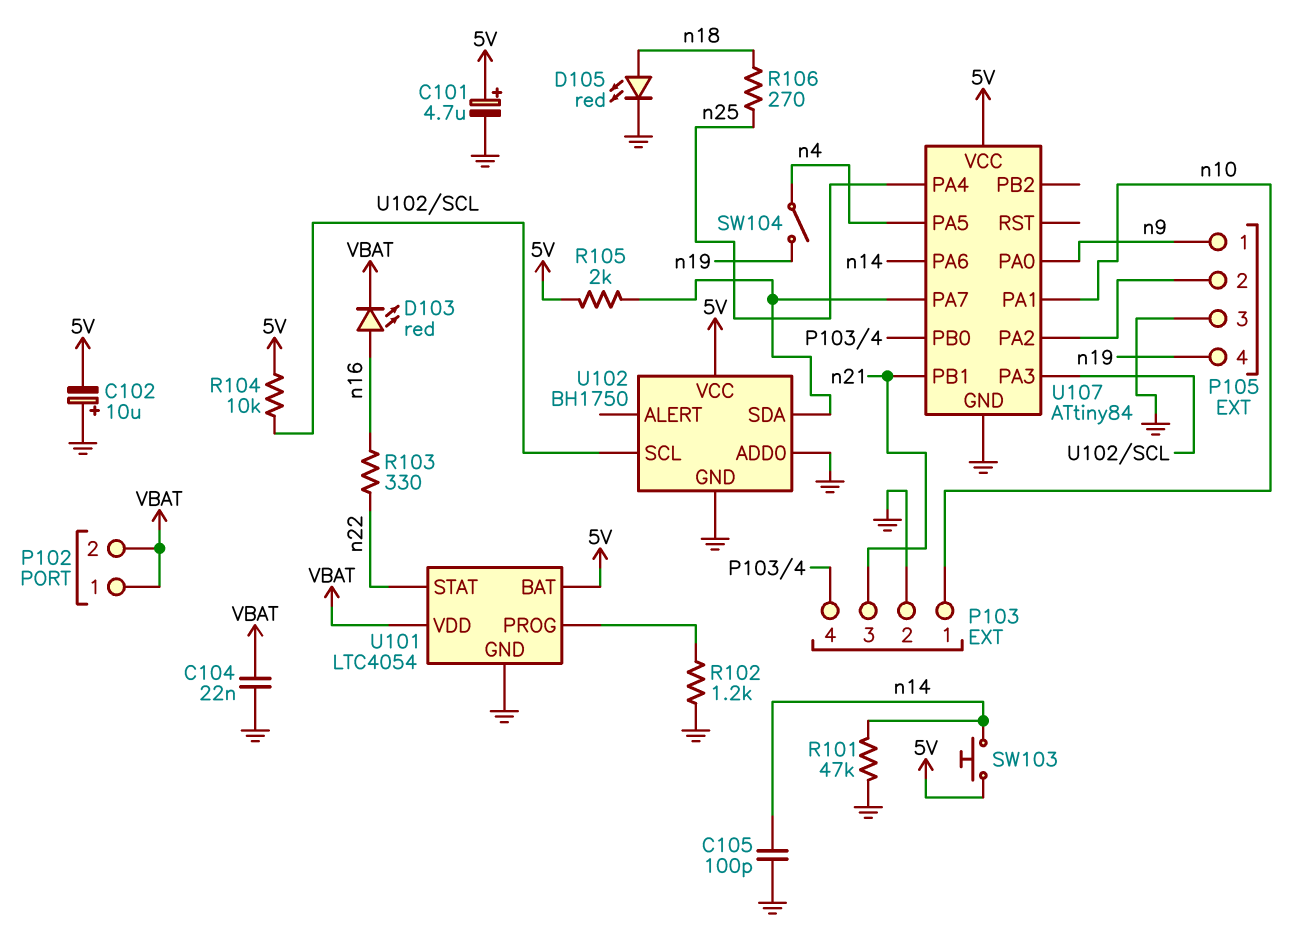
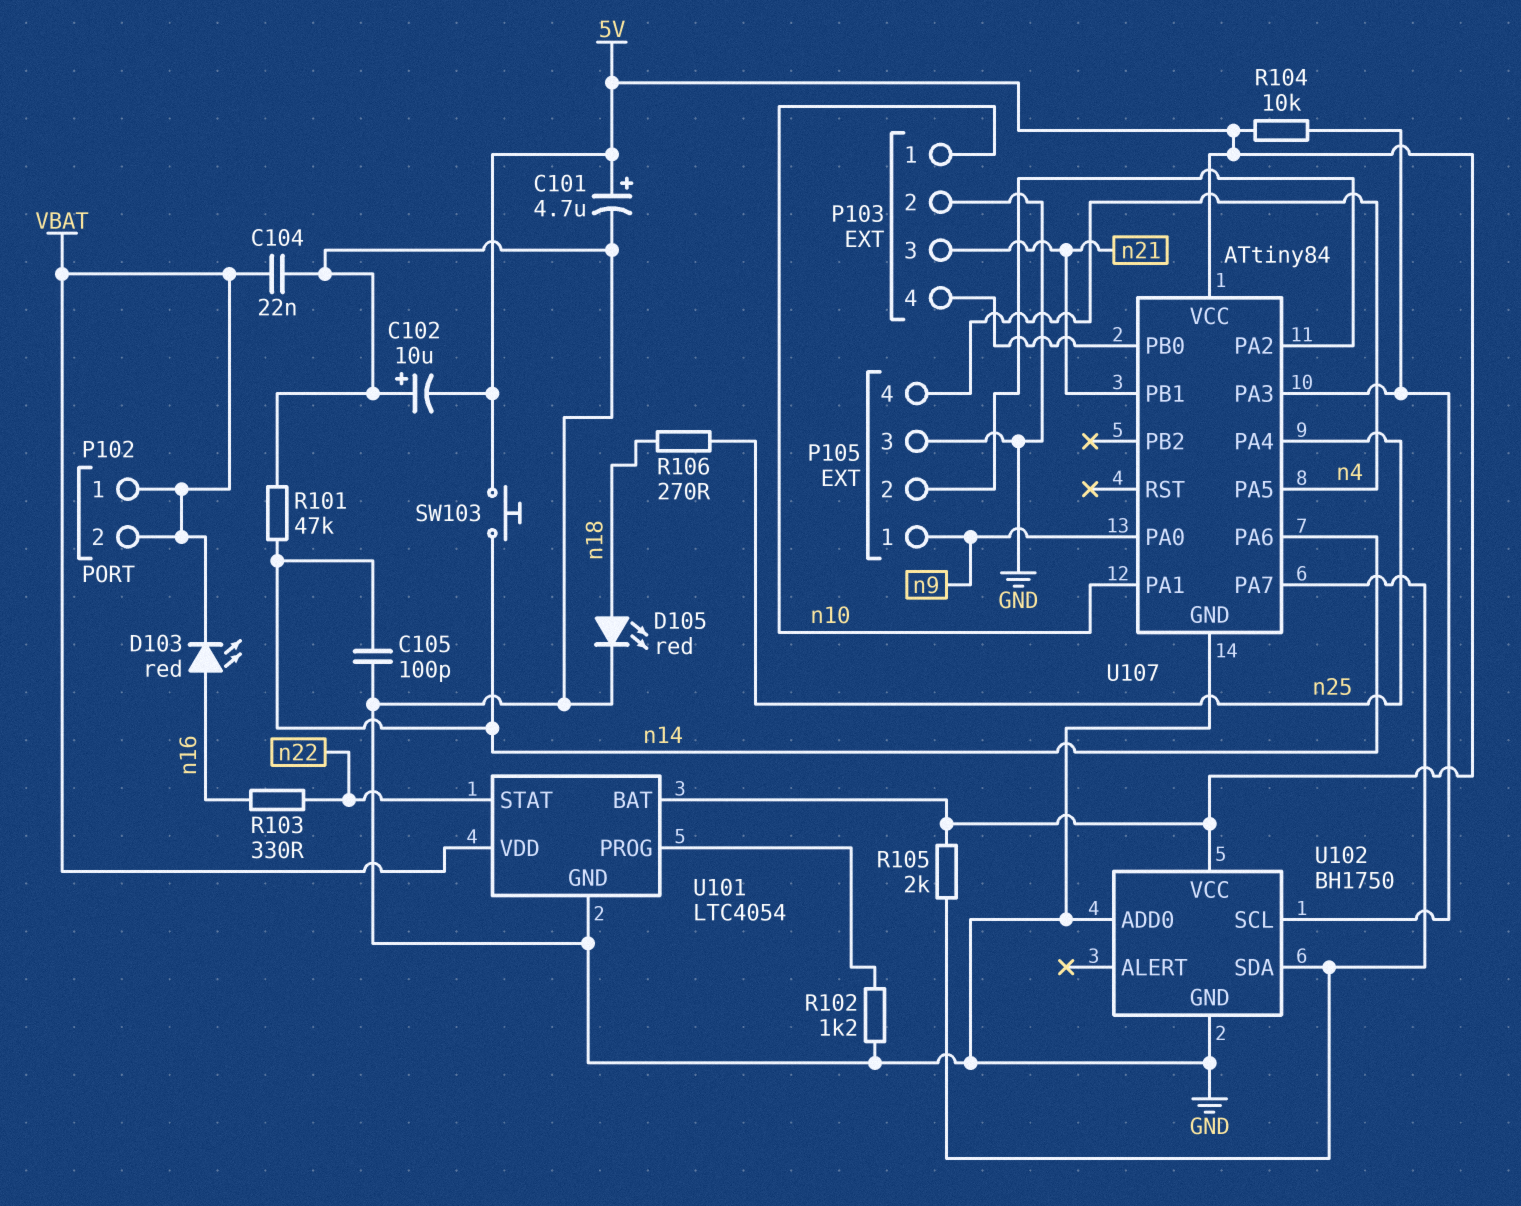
P105 pin 4: n19 -> n4
SW104: switch (n4, n19) -> none

